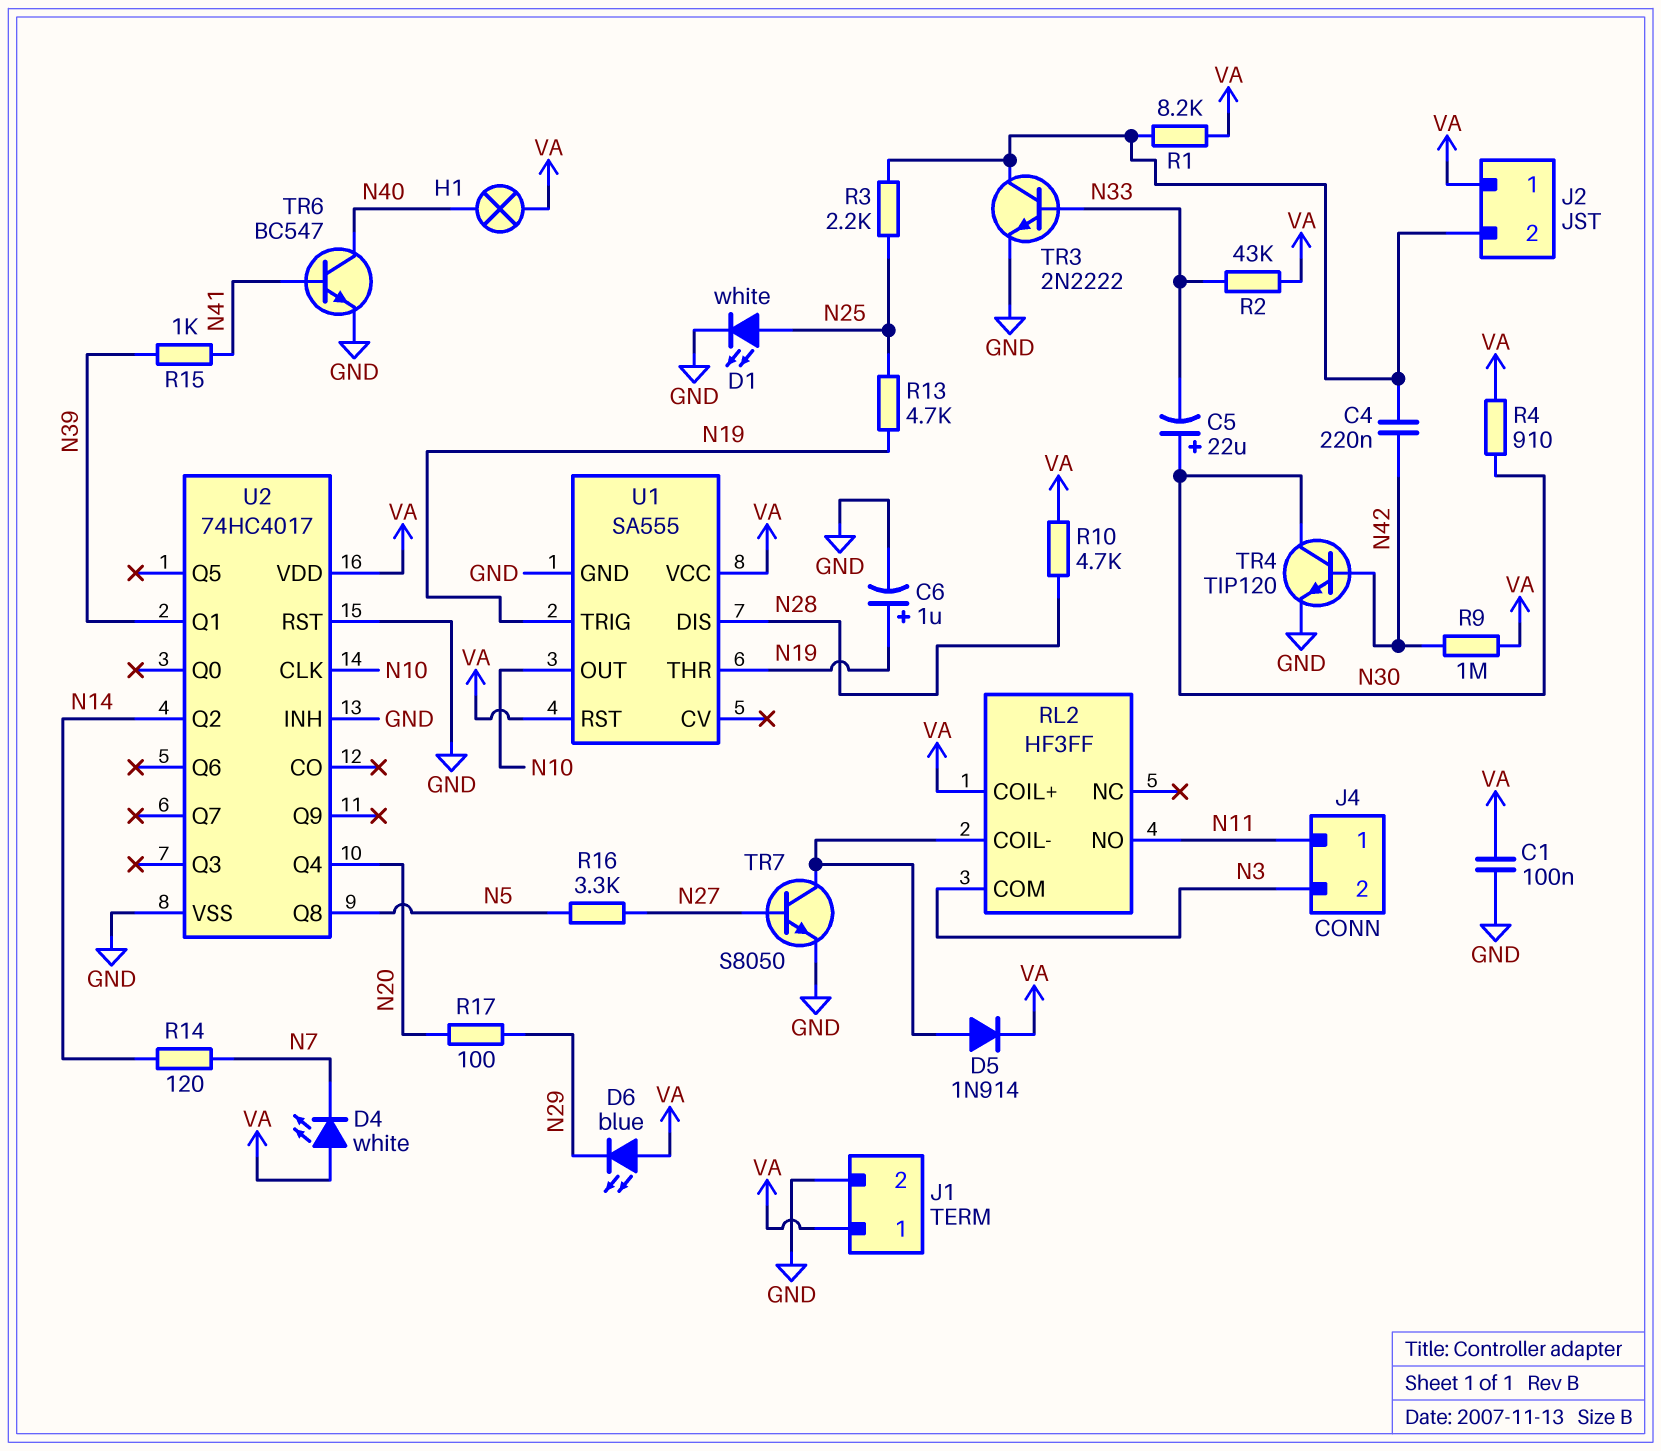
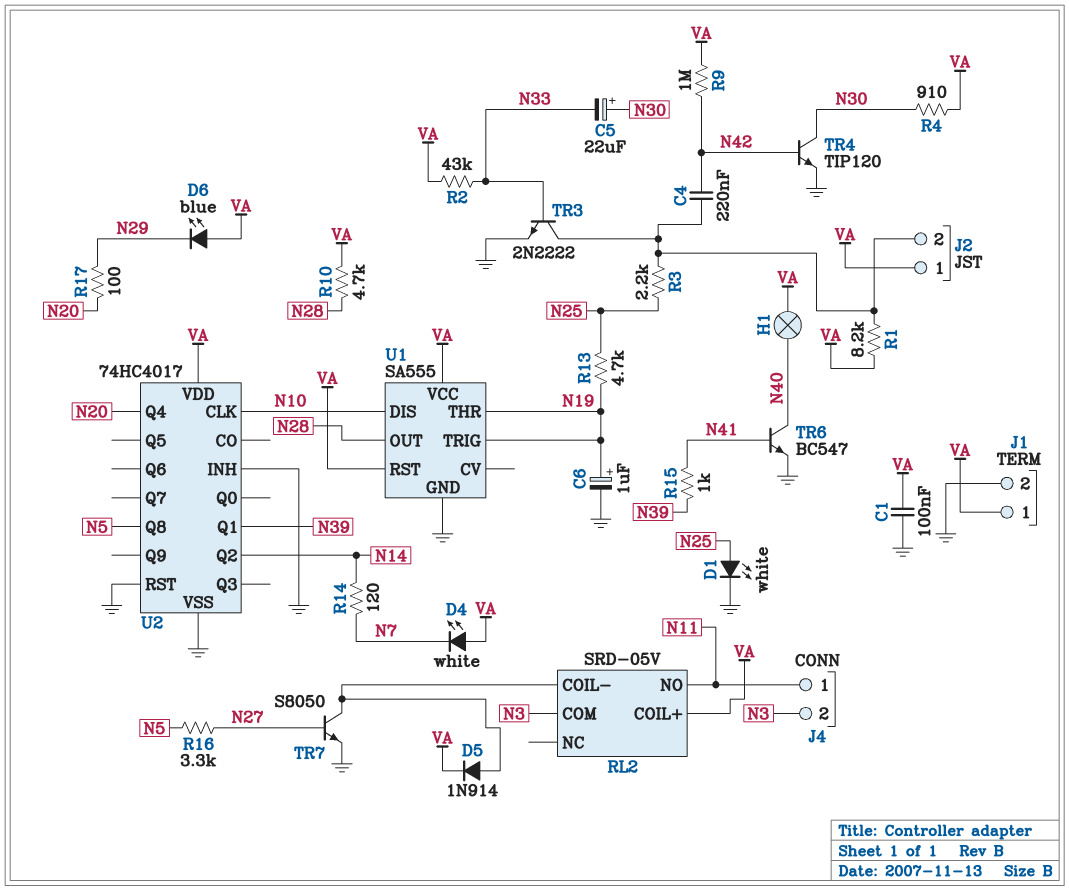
RL2: HF3FF -> SRD-05V
U1 pin DIS: N28 -> N10
U1 pin OUT: N10 -> N28

